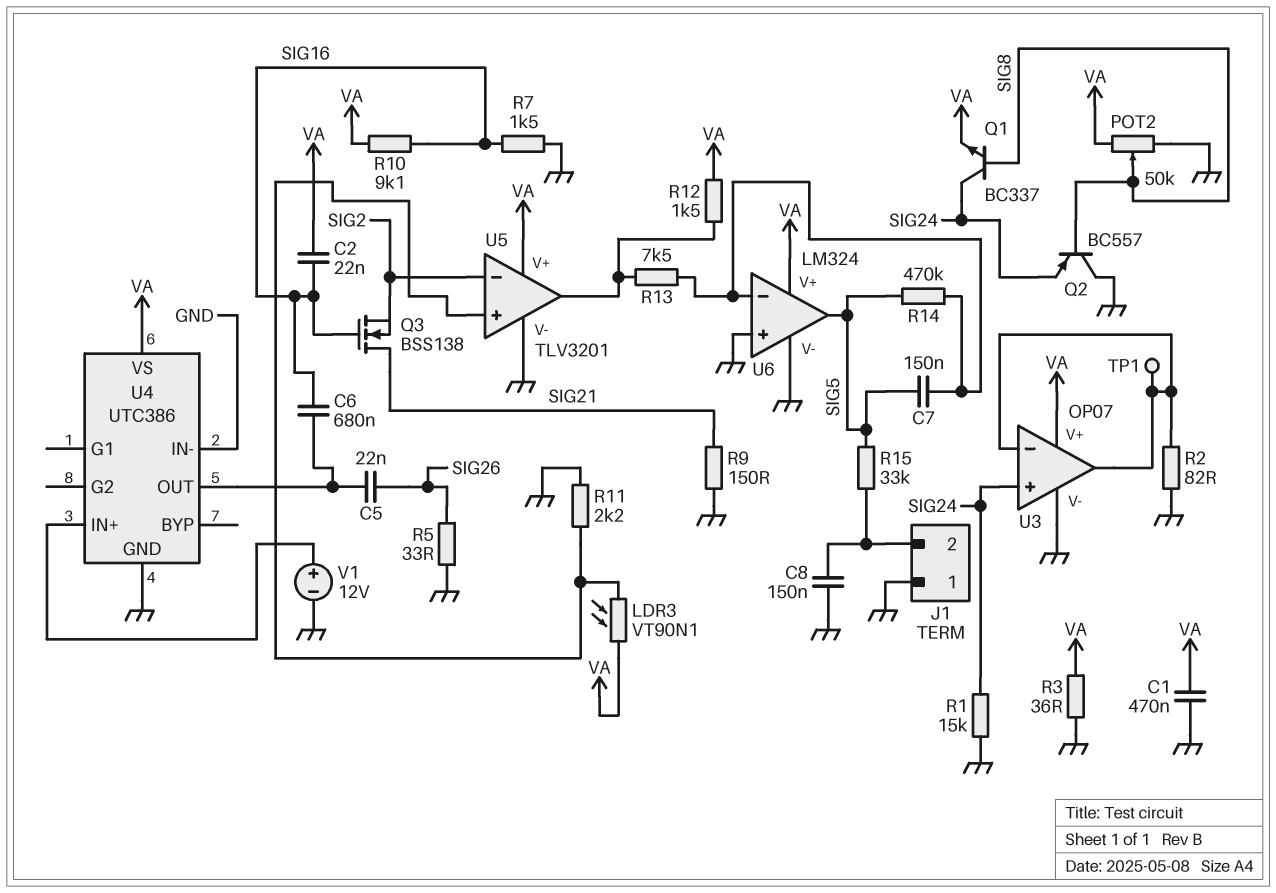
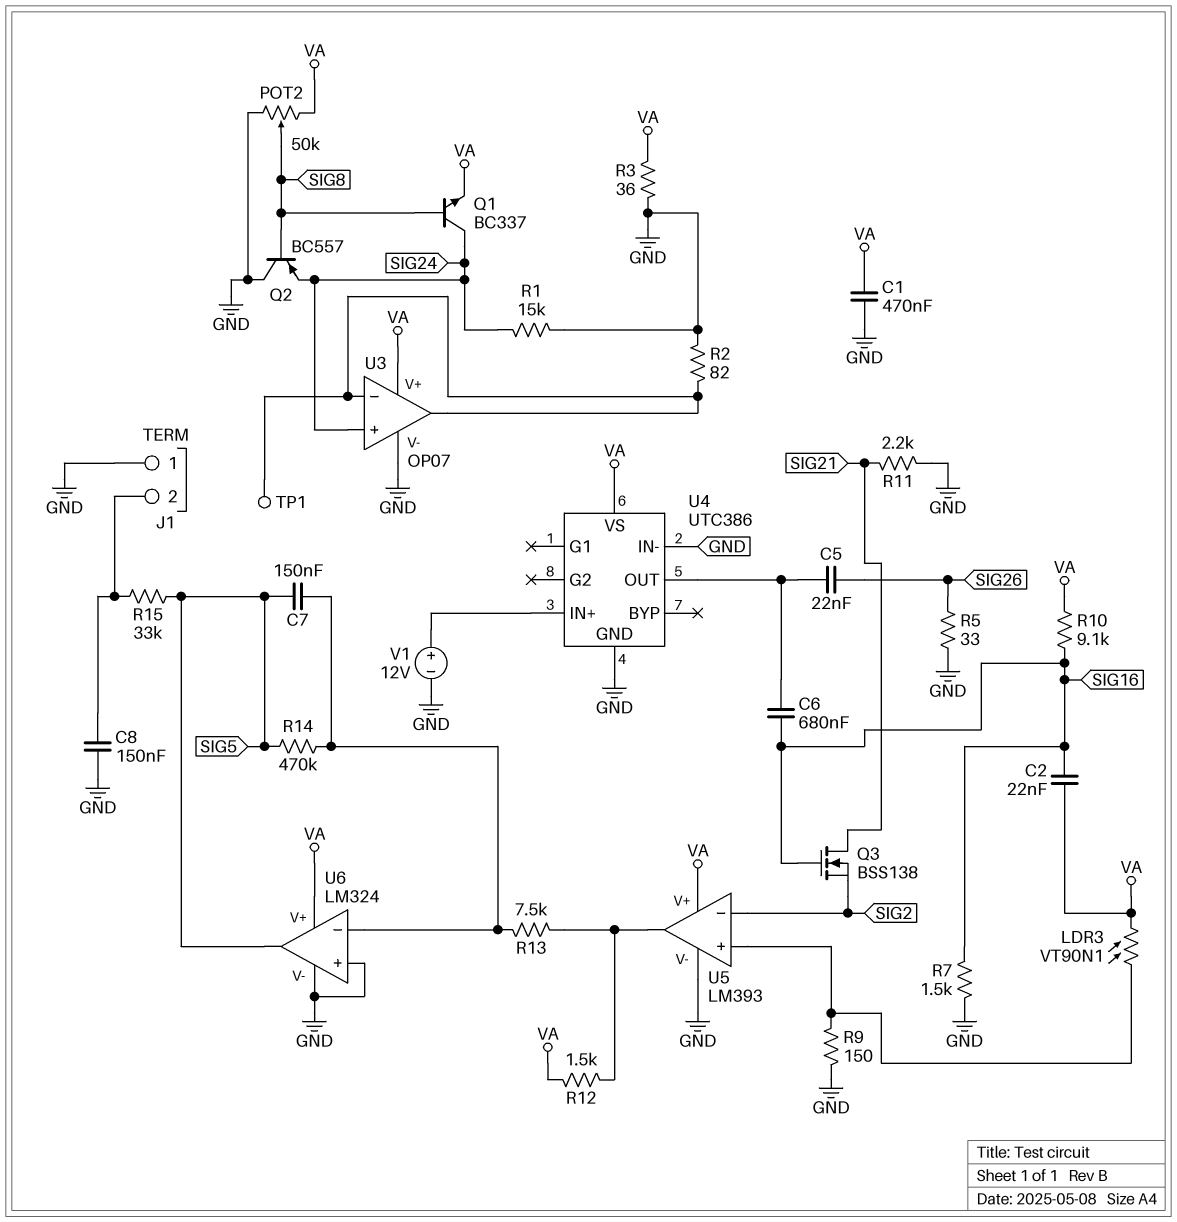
R9: 150 (GND, SIG21) -> 150 (GND, U5/in+)
R11: 2.2k (GND, U5/in+) -> 2.2k (GND, SIG21)
U5: TLV3201 -> LM393

